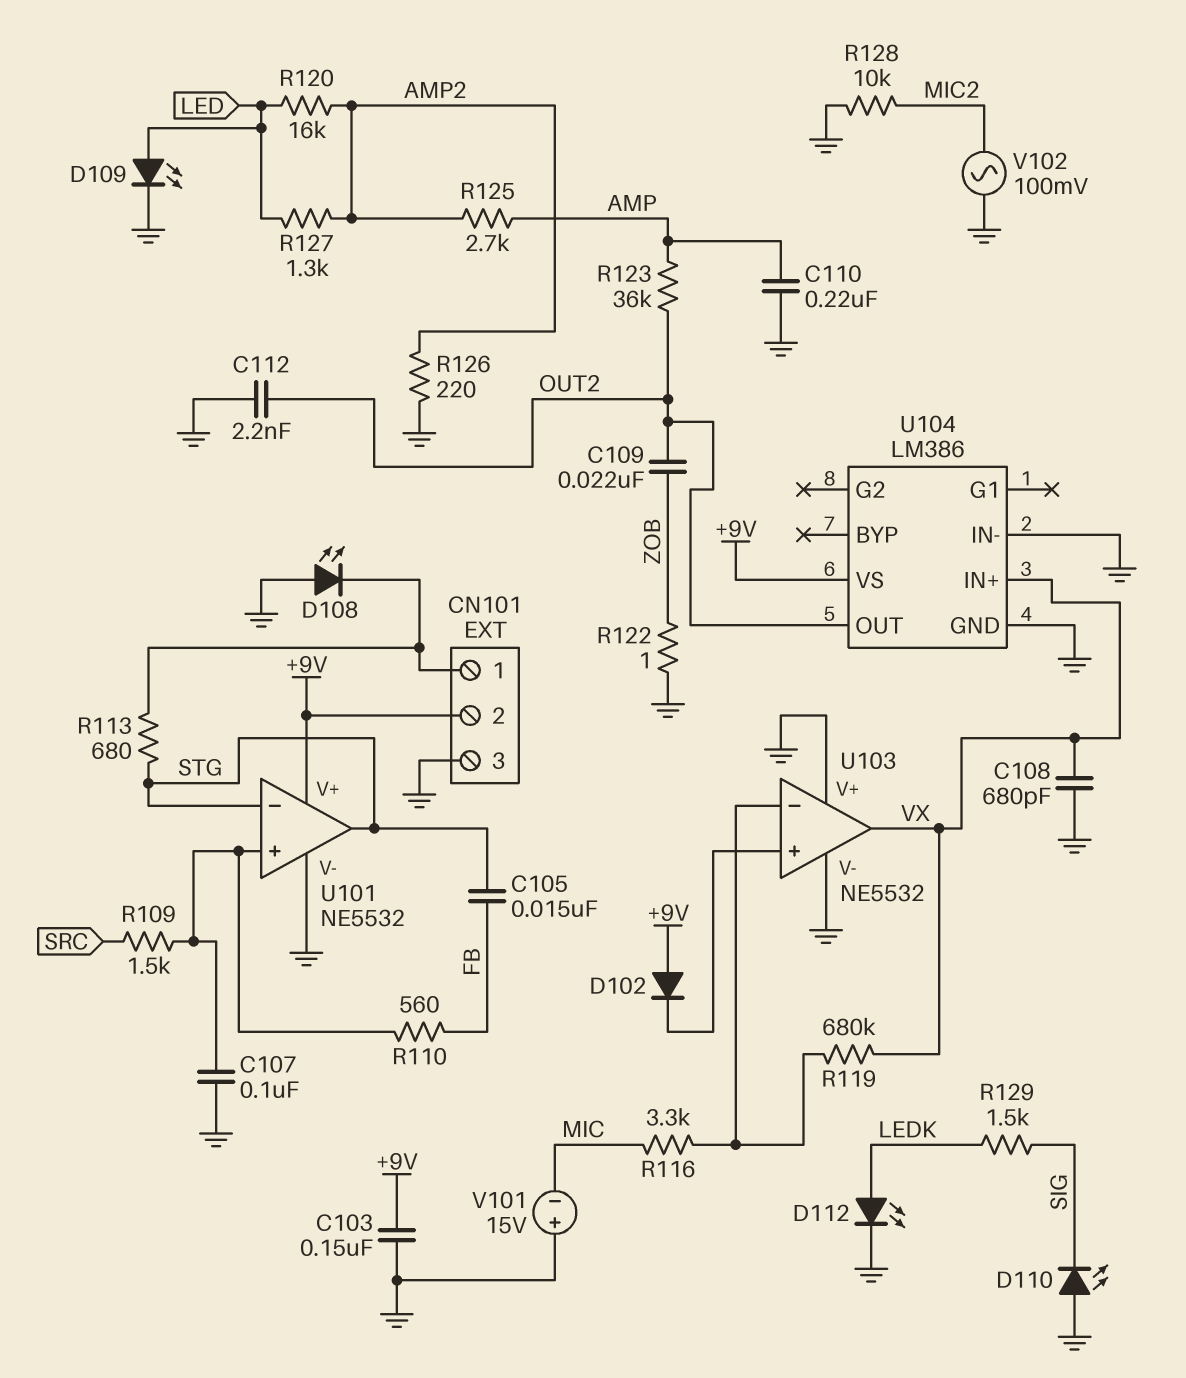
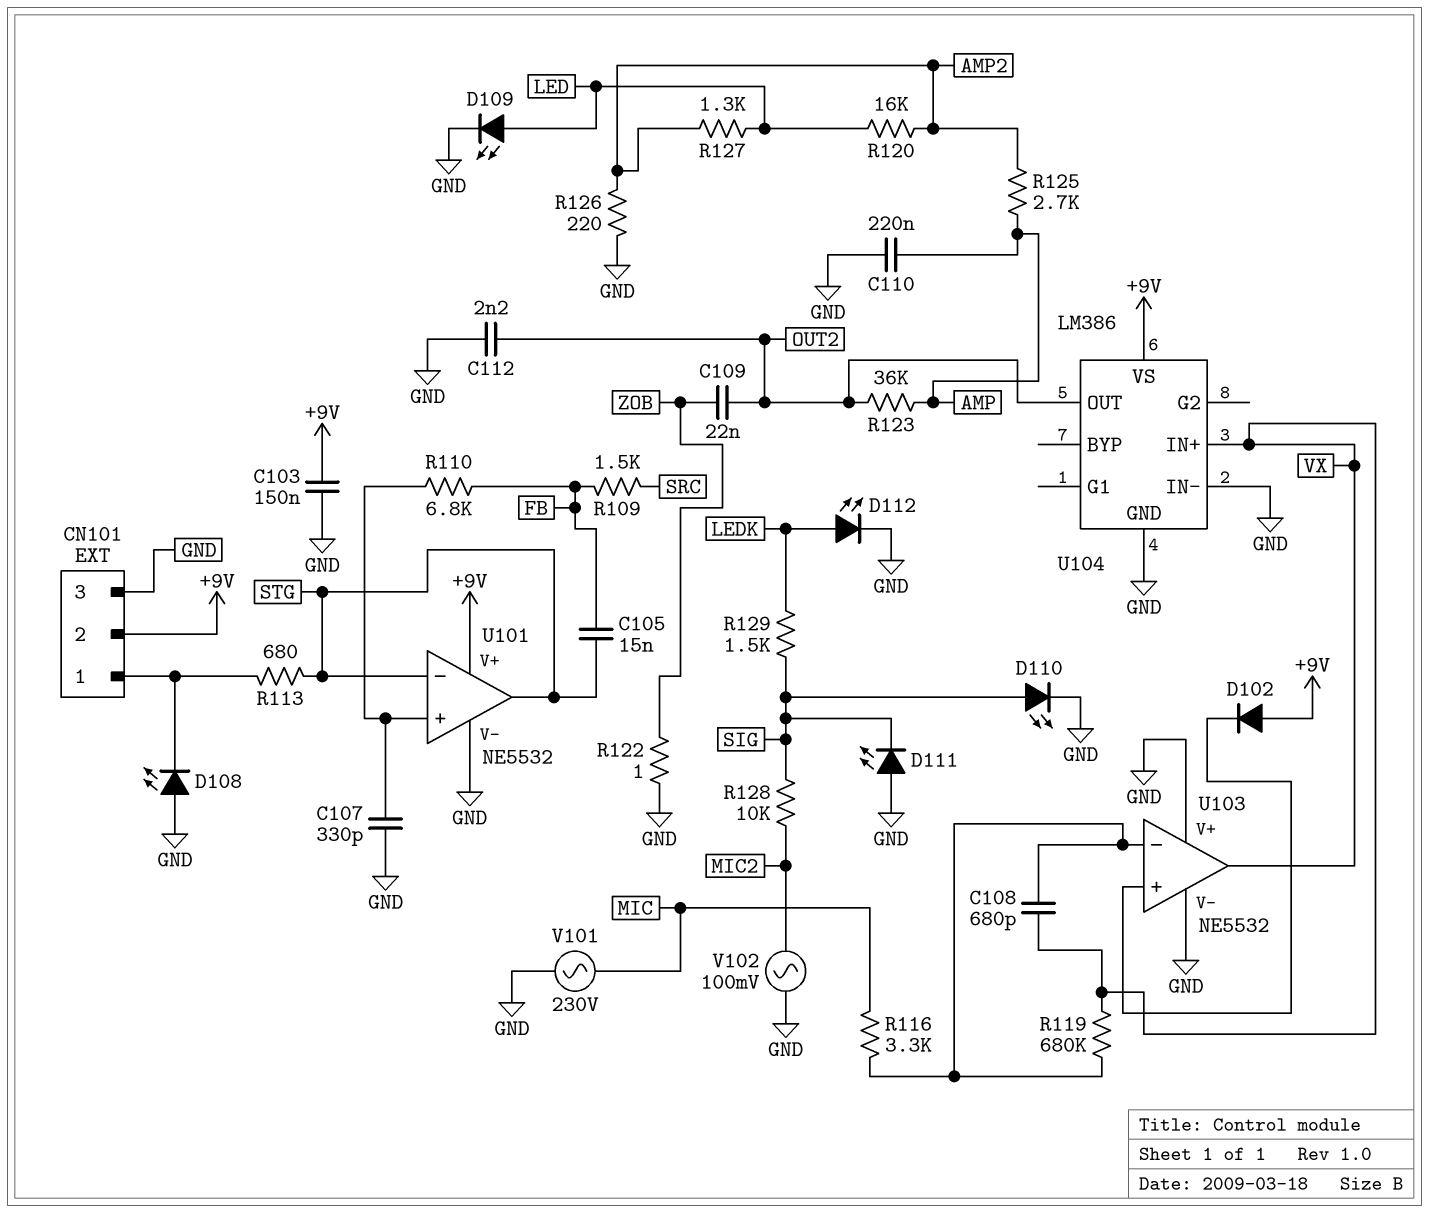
C107: 100nF (GND, U101/in+) -> 330pF (GND, U101/in+)
C108: 680pF (GND, VX) -> 680pF (U103/in-, VX)
D110: LED (A GND, K SIG) -> LED (A SIG, K GND)
D111: none -> LED (A GND, K SIG)
R109: 1.5k (SRC, U101/in+) -> 1.5k (FB, SRC)
R110: 560 (FB, U101/in+) -> 6.8k (FB, U101/in+)
R128: 10k (GND, MIC2) -> 10k (MIC2, SIG)
V101: 15V (plus GND, minus MIC) -> AC 230V (GND, MIC)

